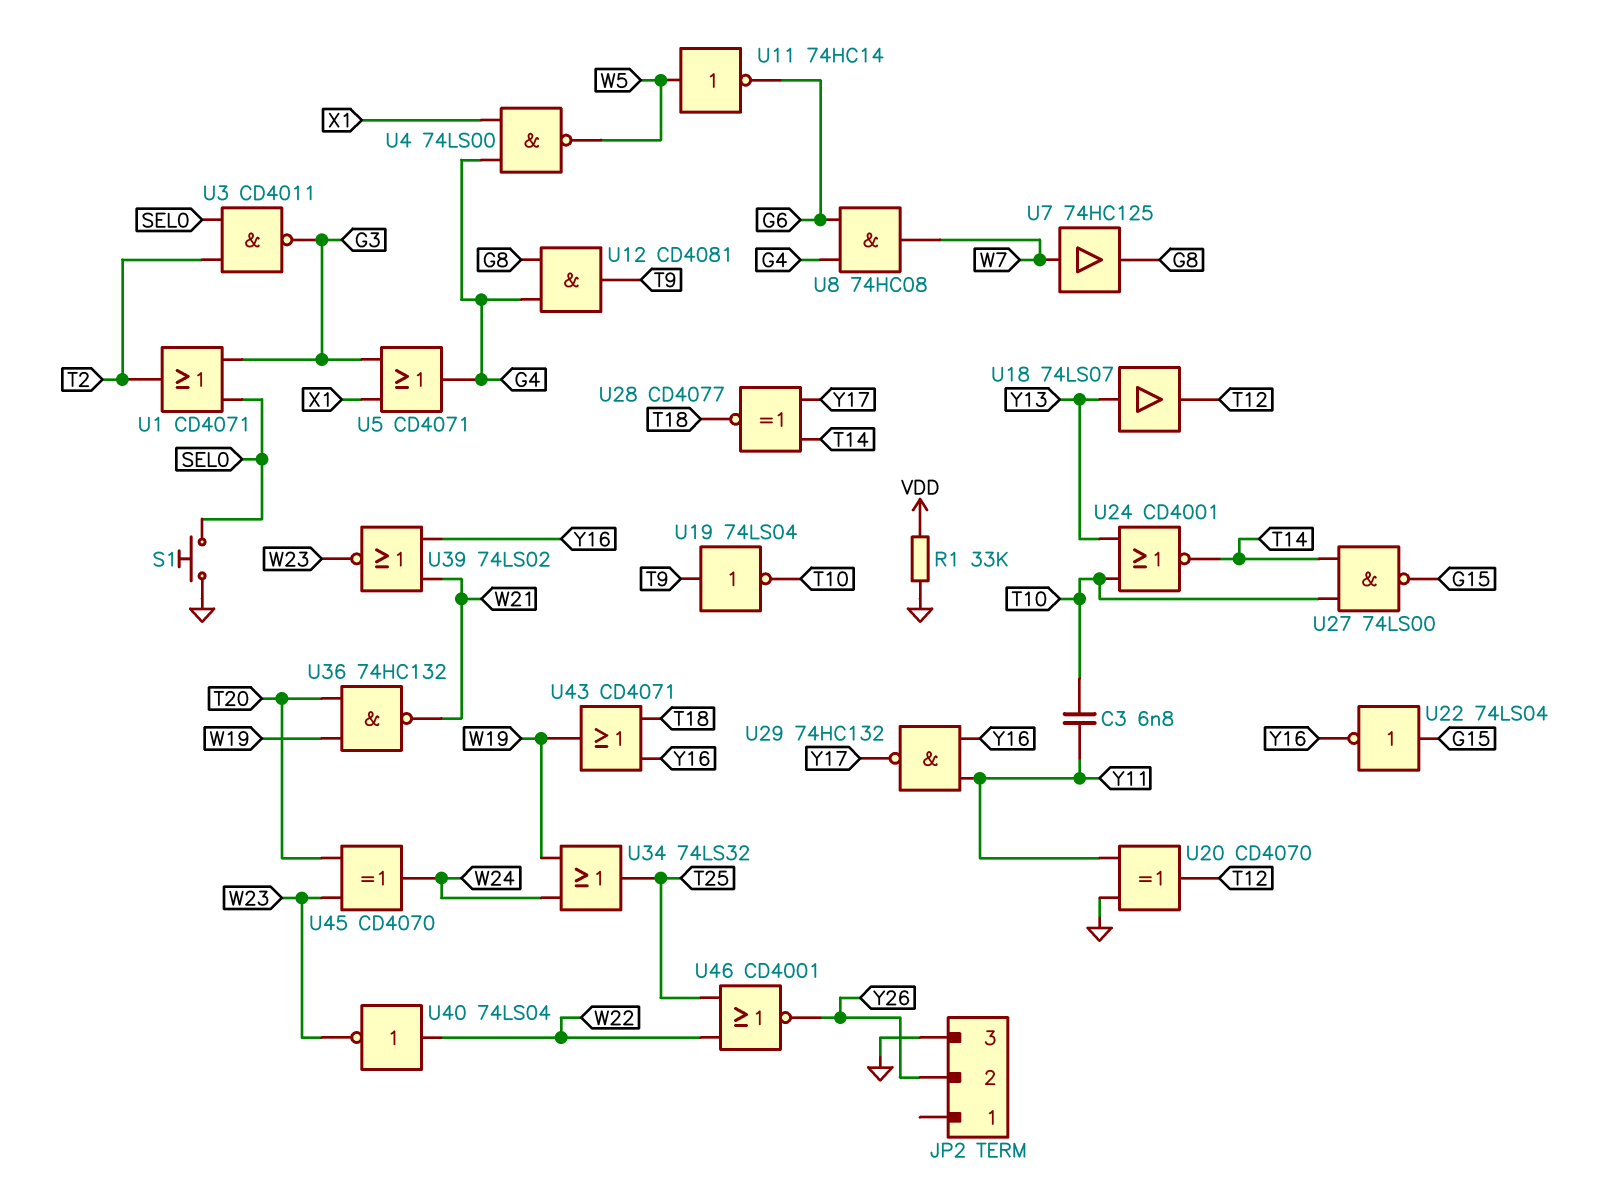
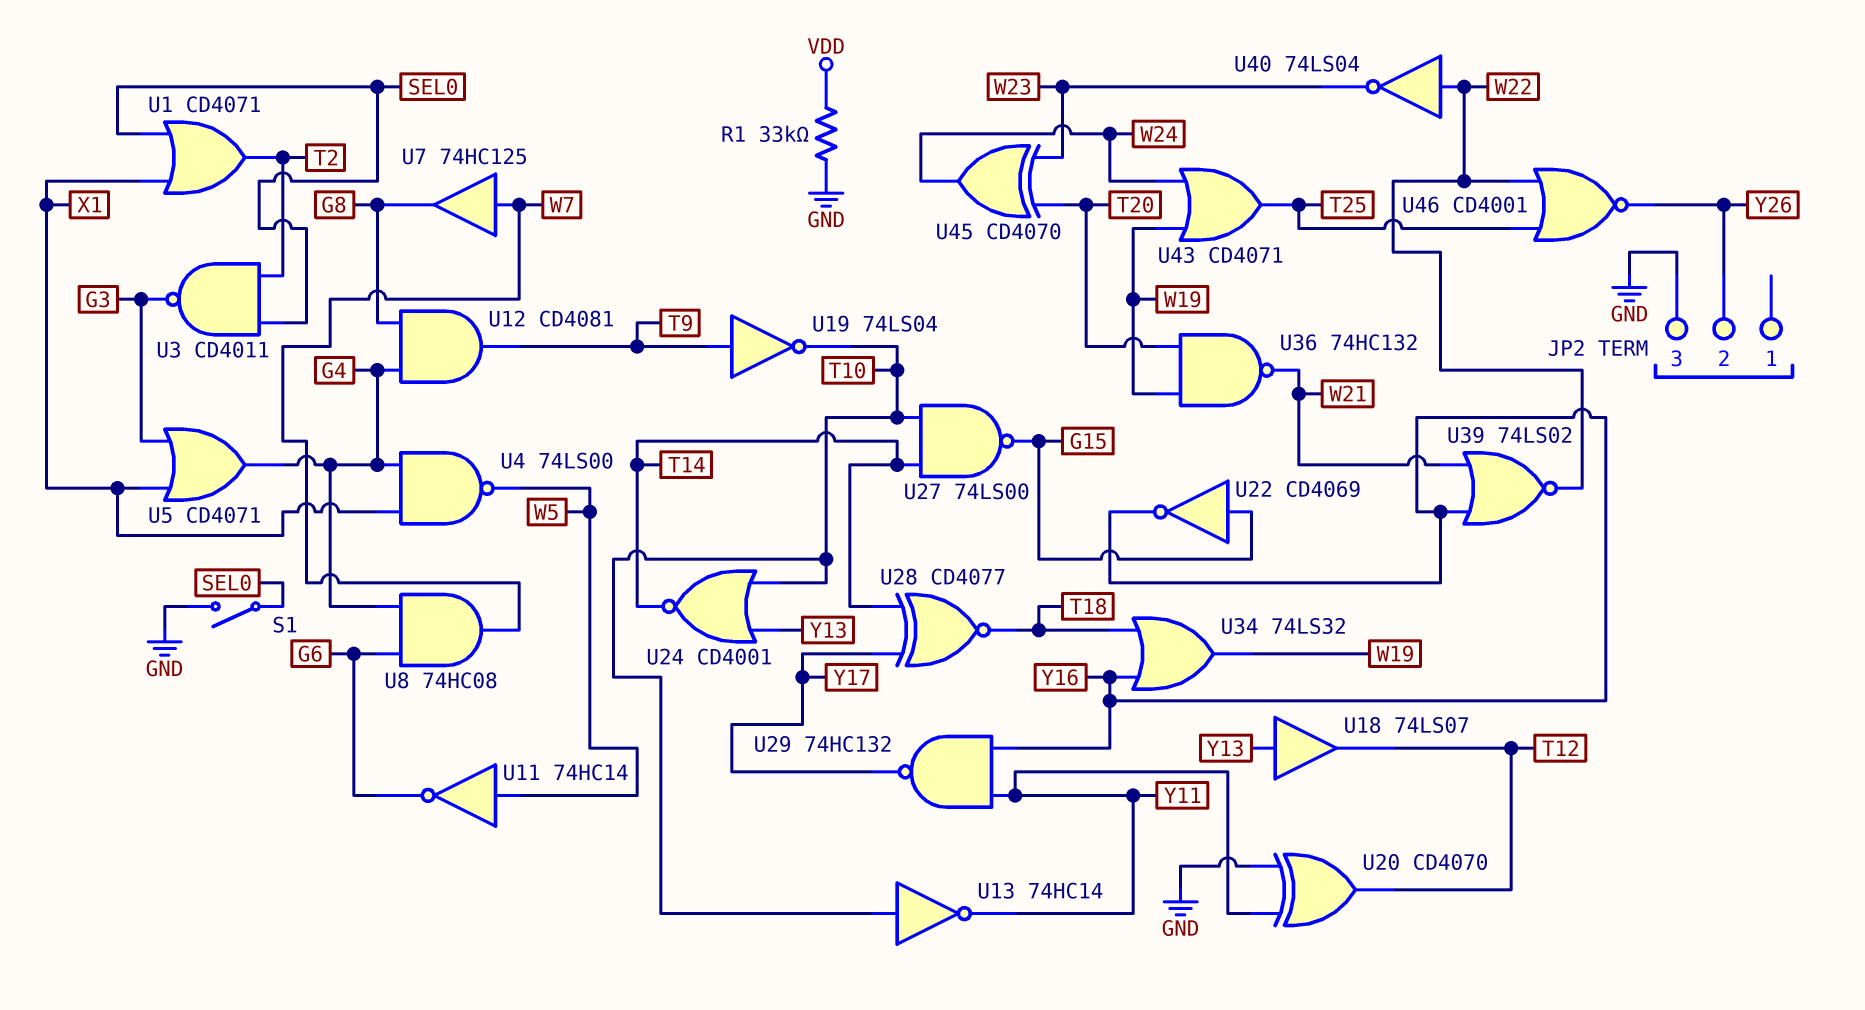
C3: 6.8nF (T10, Y11) -> none
S1: button (GND, SEL0) -> switch (GND, SEL0)
U1: OR CD4071 (in G3, in SEL0, out T2) -> OR CD4071 (in SEL0, in X1, out T2)
U13: none -> NOT 74HC14 (in T10, out Y11)
U22: NOT 74LS04 (in G15, out Y16) -> NOT CD4069 (in G15, out Y16)
U34: OR 74LS32 (in W19, in W24, out T25) -> OR 74LS32 (in T18, in Y16, out W19)
U39: NOR 74LS02 (in W21, in Y16, out W23) -> NOR 74LS02 (in W21, in Y16, out W22)
U43: OR CD4071 (in T18, in Y16, out W19) -> OR CD4071 (in W19, in W24, out T25)

